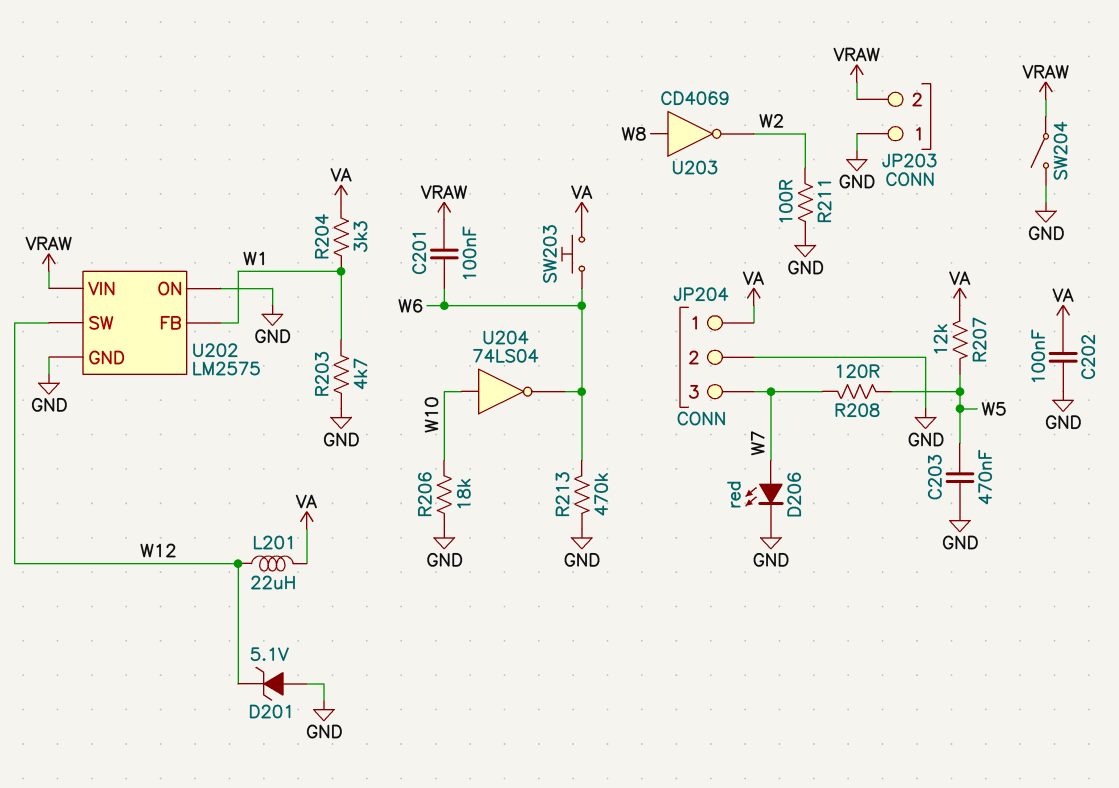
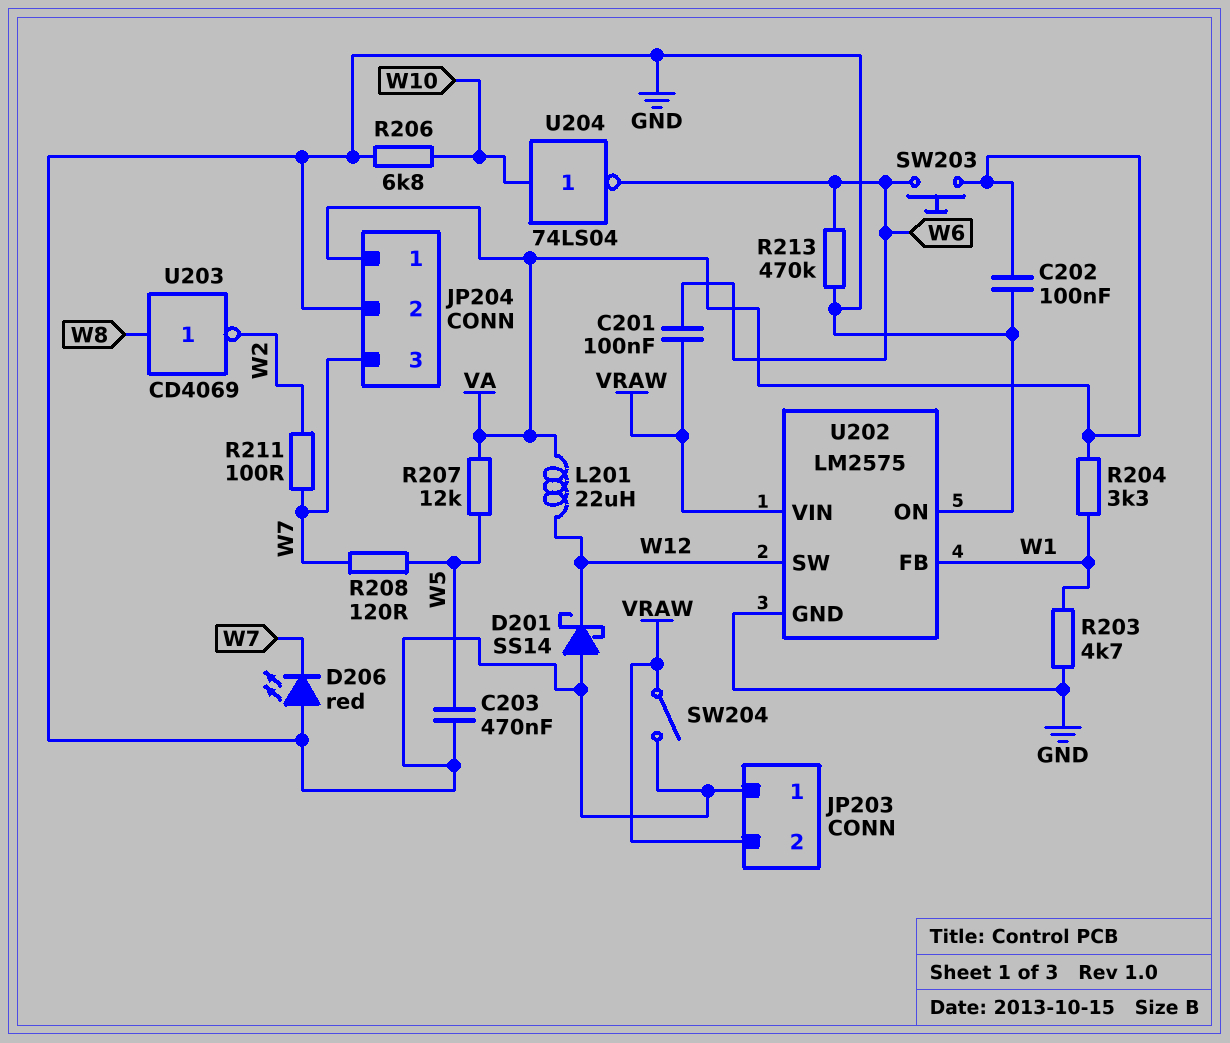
D201: zener 5.1V (A GND, K W12) -> schottky SS14 (A GND, K W12)
D206: LED red (A W7, K GND) -> LED red (A GND, K W7)
R206: 18k (GND, W10) -> 6.8k (GND, W10)
R211: 100 (GND, W2) -> 100 (W2, W7)

